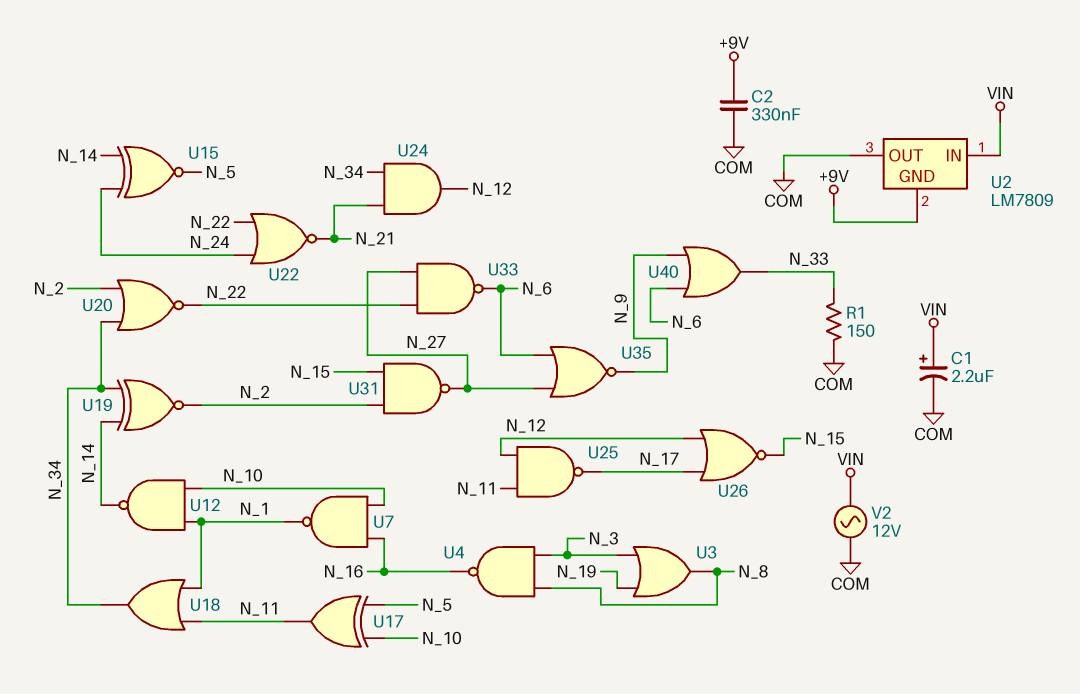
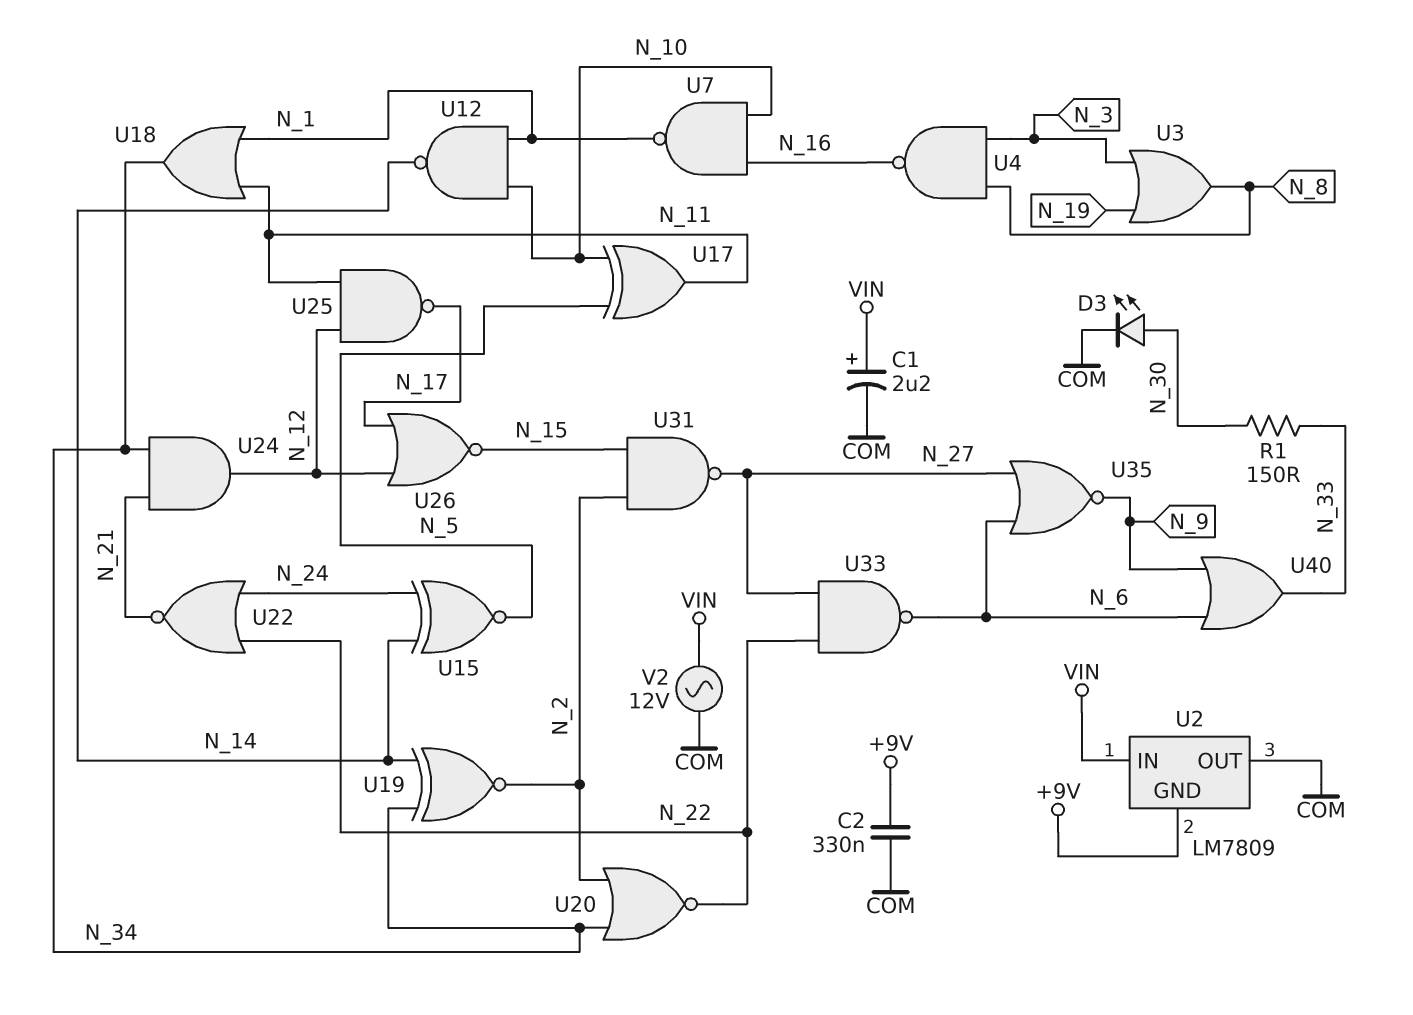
D3: none -> LED (A N_30, K COM)
R1: 150 (COM, N_33) -> 150 (N_30, N_33)

